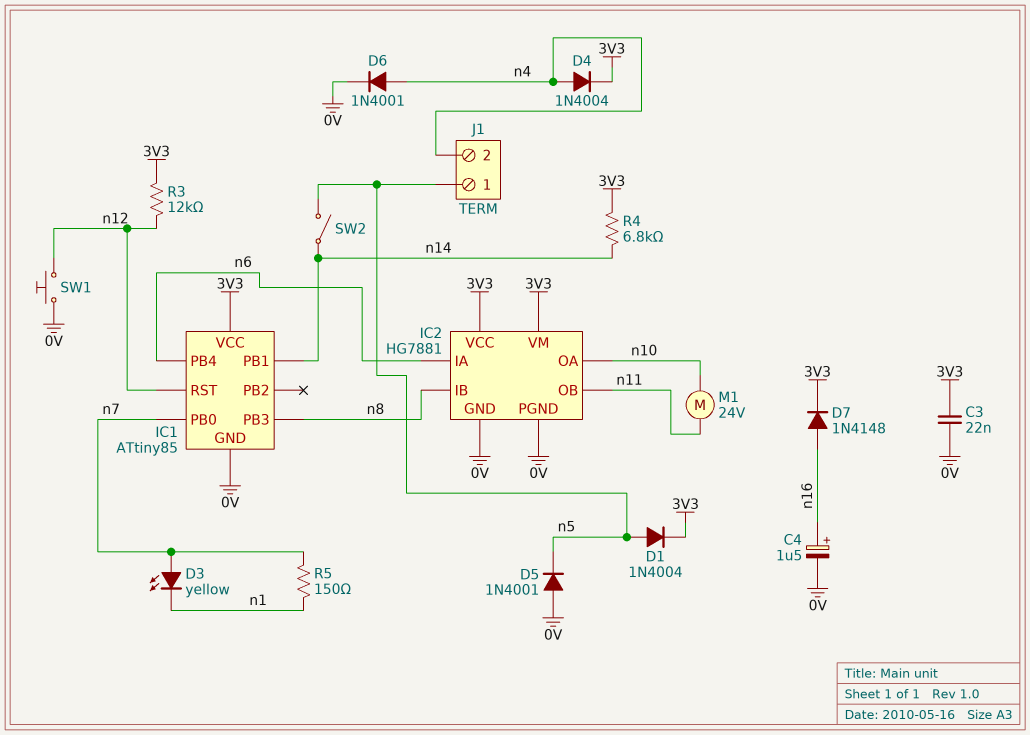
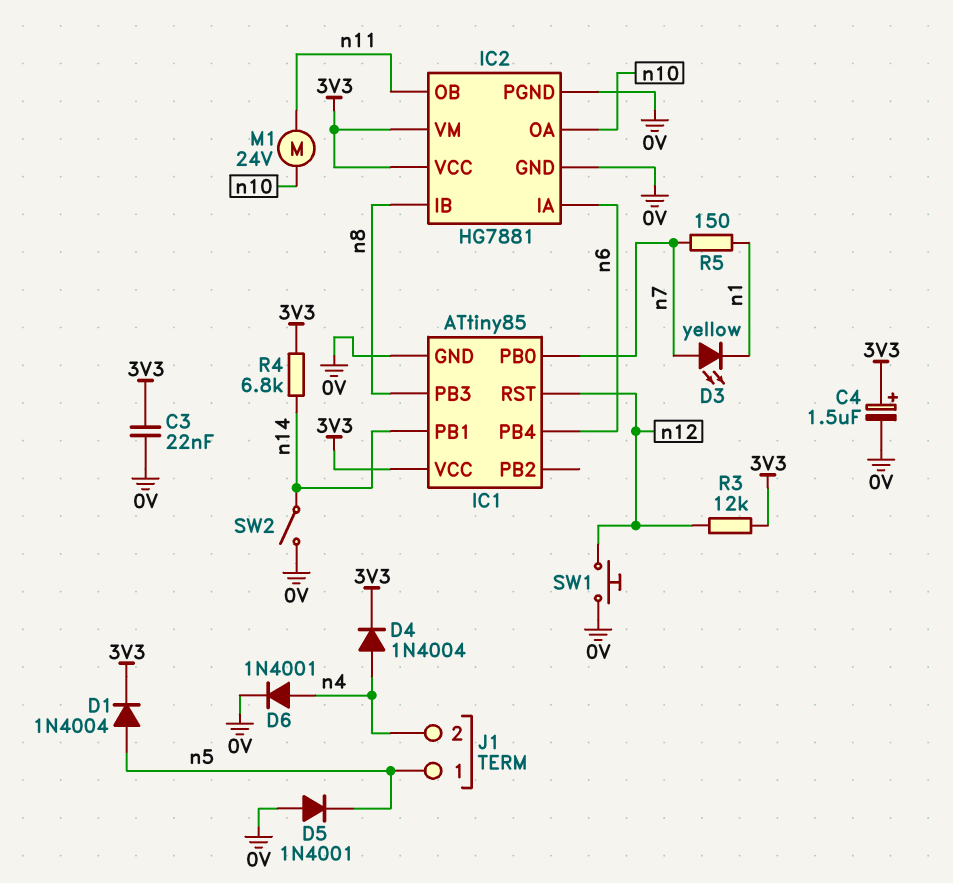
C4: 1.5uF (plus n16, minus 0V) -> 1.5uF (plus 3V3, minus 0V)
D7: diode 1N4148 (A n16, K 3V3) -> none
SW2: switch (n5, n14) -> switch (0V, n14)

